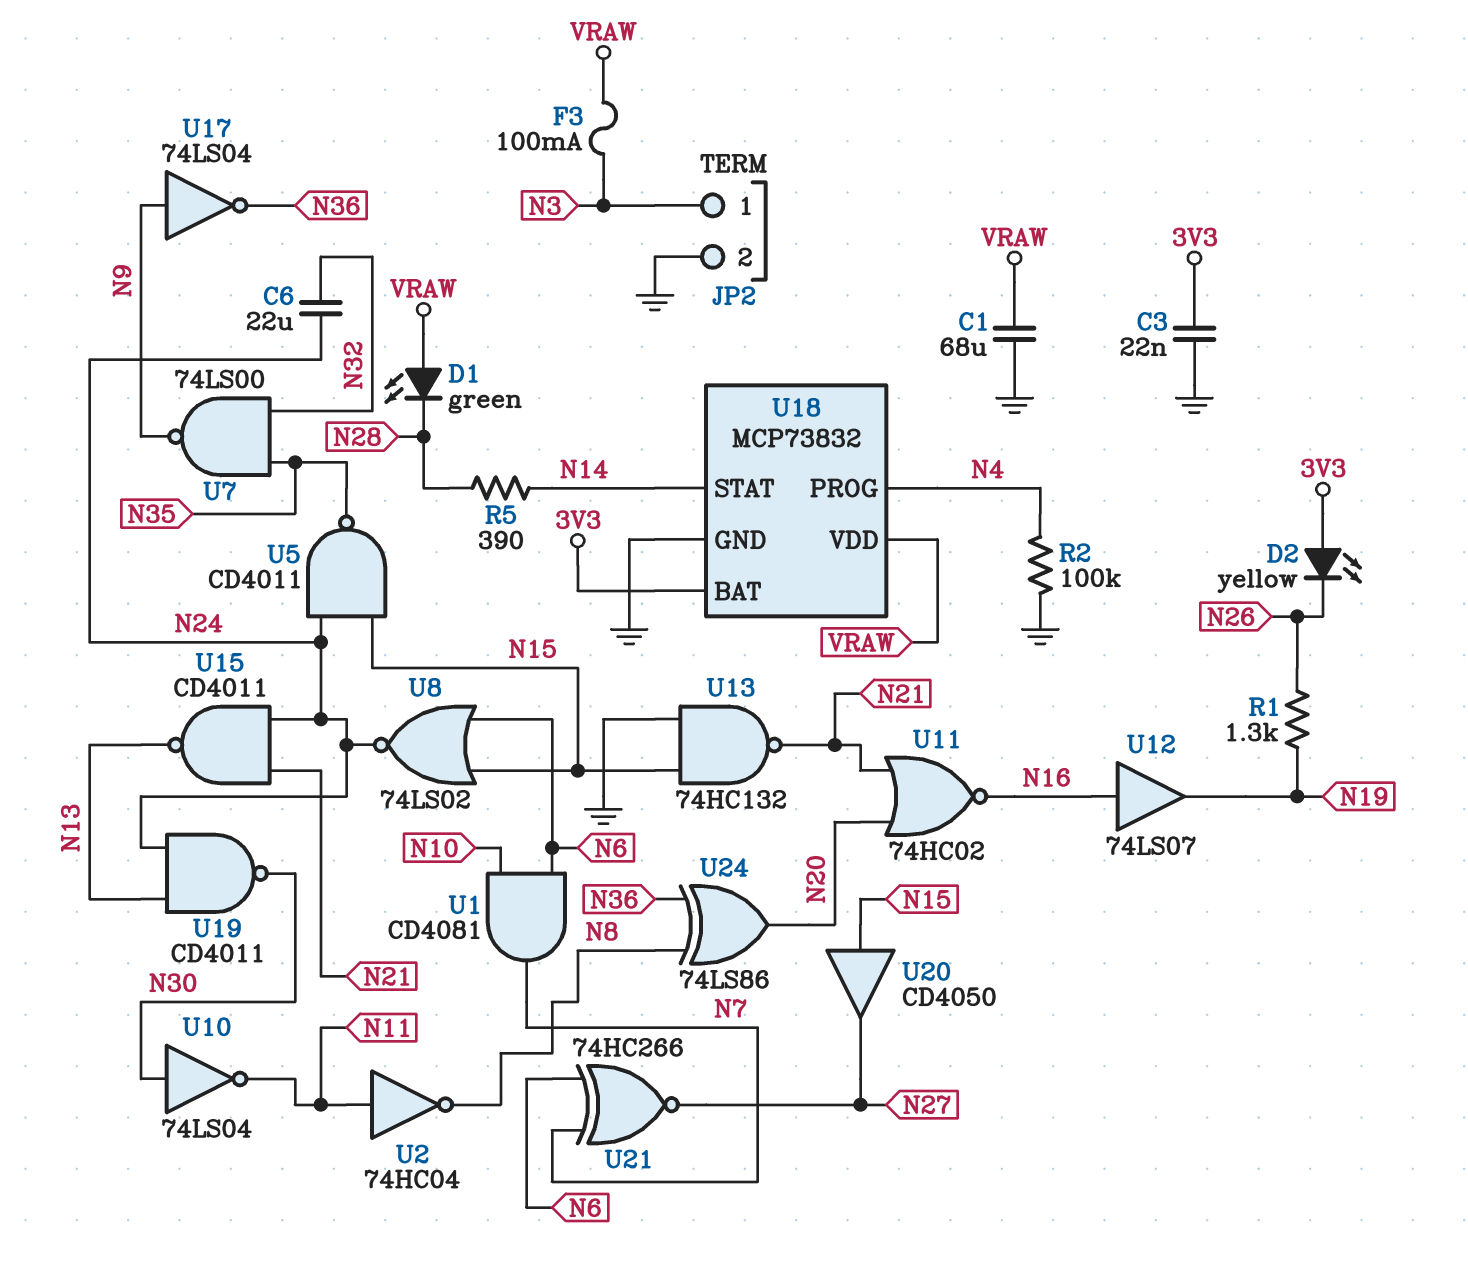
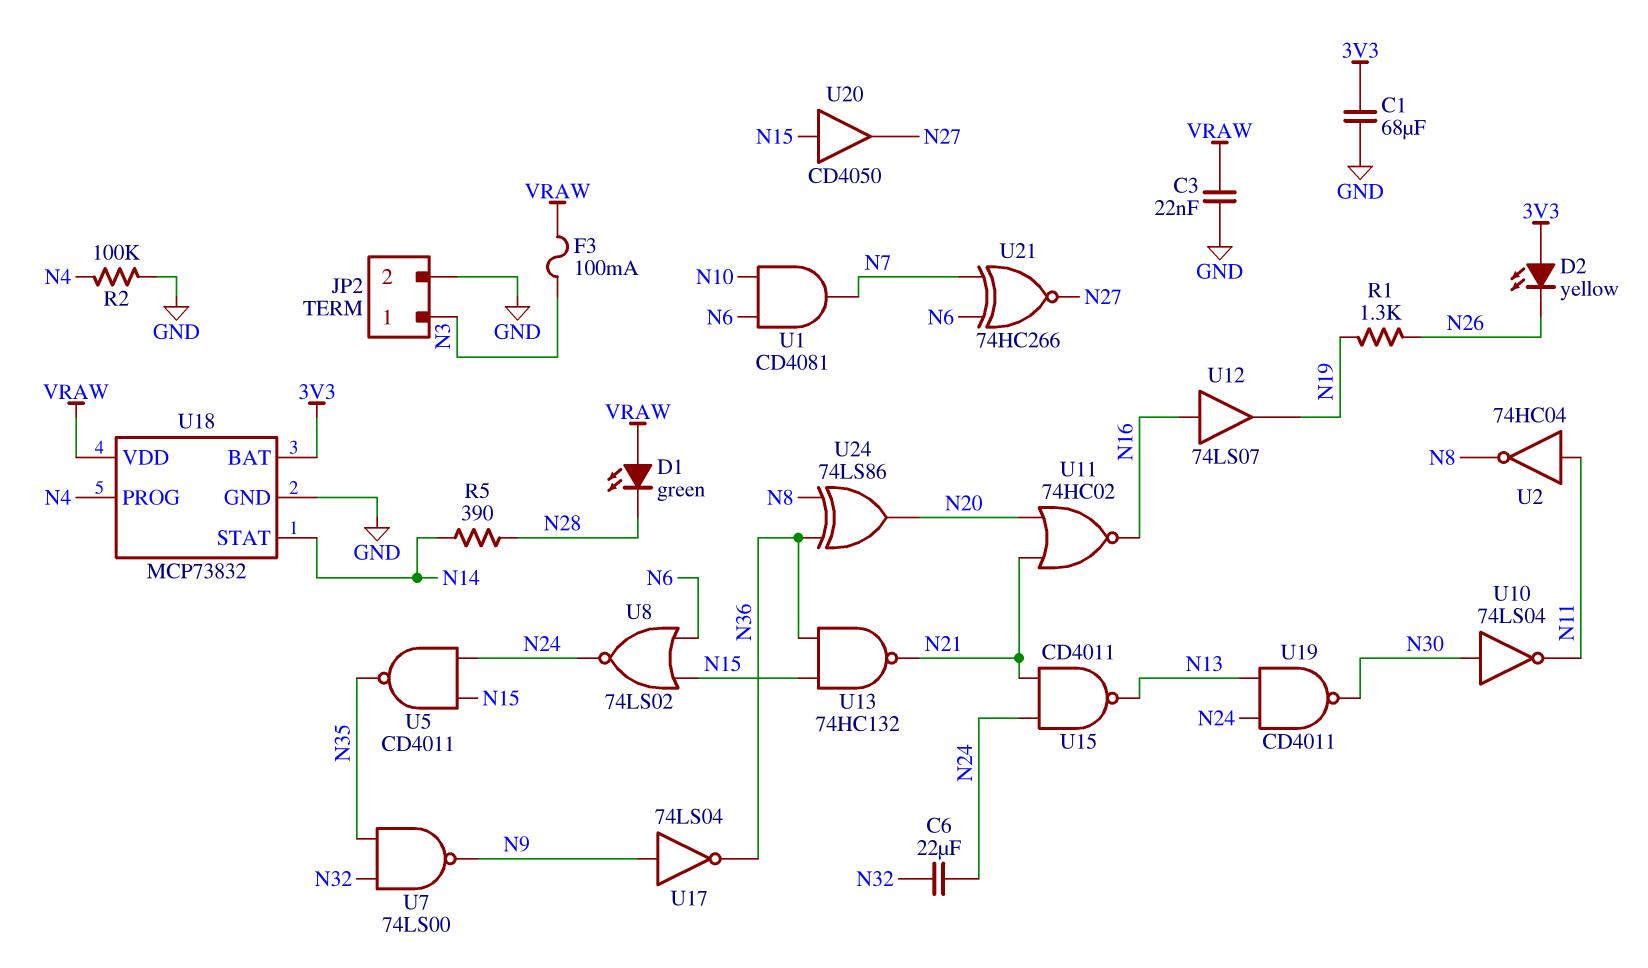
C1: 68uF (GND, VRAW) -> 68uF (3V3, GND)
C3: 22nF (3V3, GND) -> 22nF (GND, VRAW)
U13: NAND 74HC132 (in GND, in N15, out N21) -> NAND 74HC132 (in N15, in N36, out N21)

